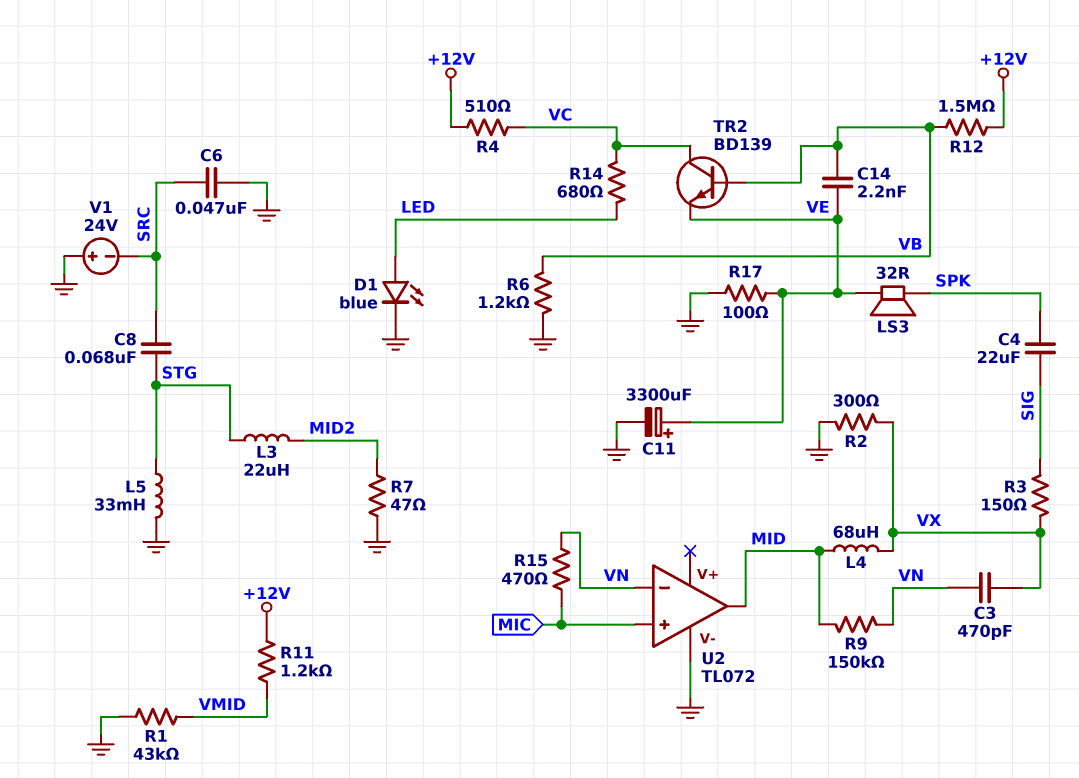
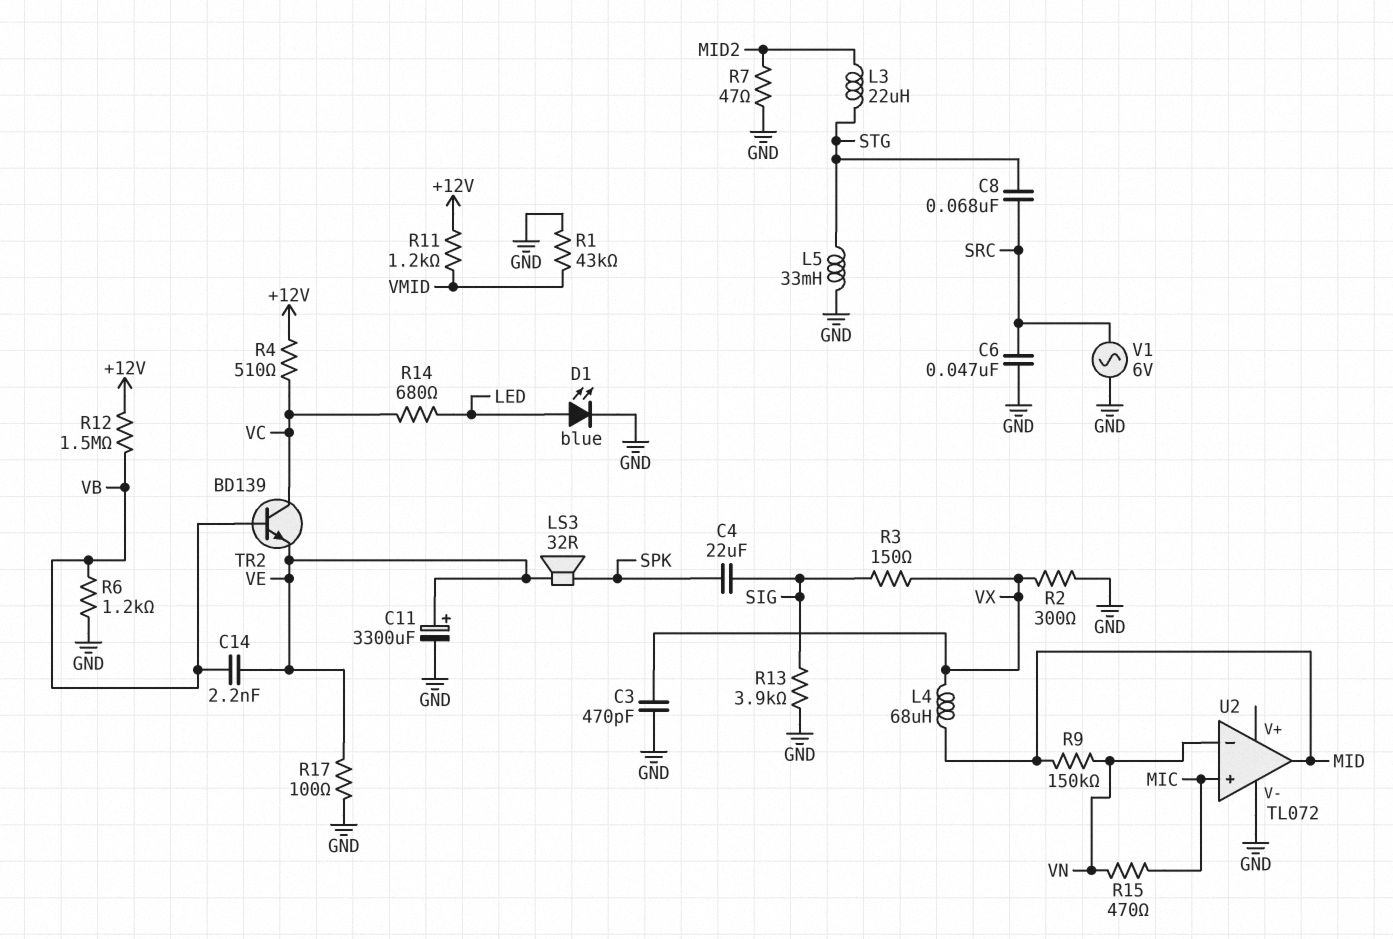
C3: 470pF (VN, VX) -> 470pF (GND, VX)
R13: none -> 3.9k (GND, SIG)
V1: 24V (plus GND, minus SRC) -> AC 6V (GND, SRC)

